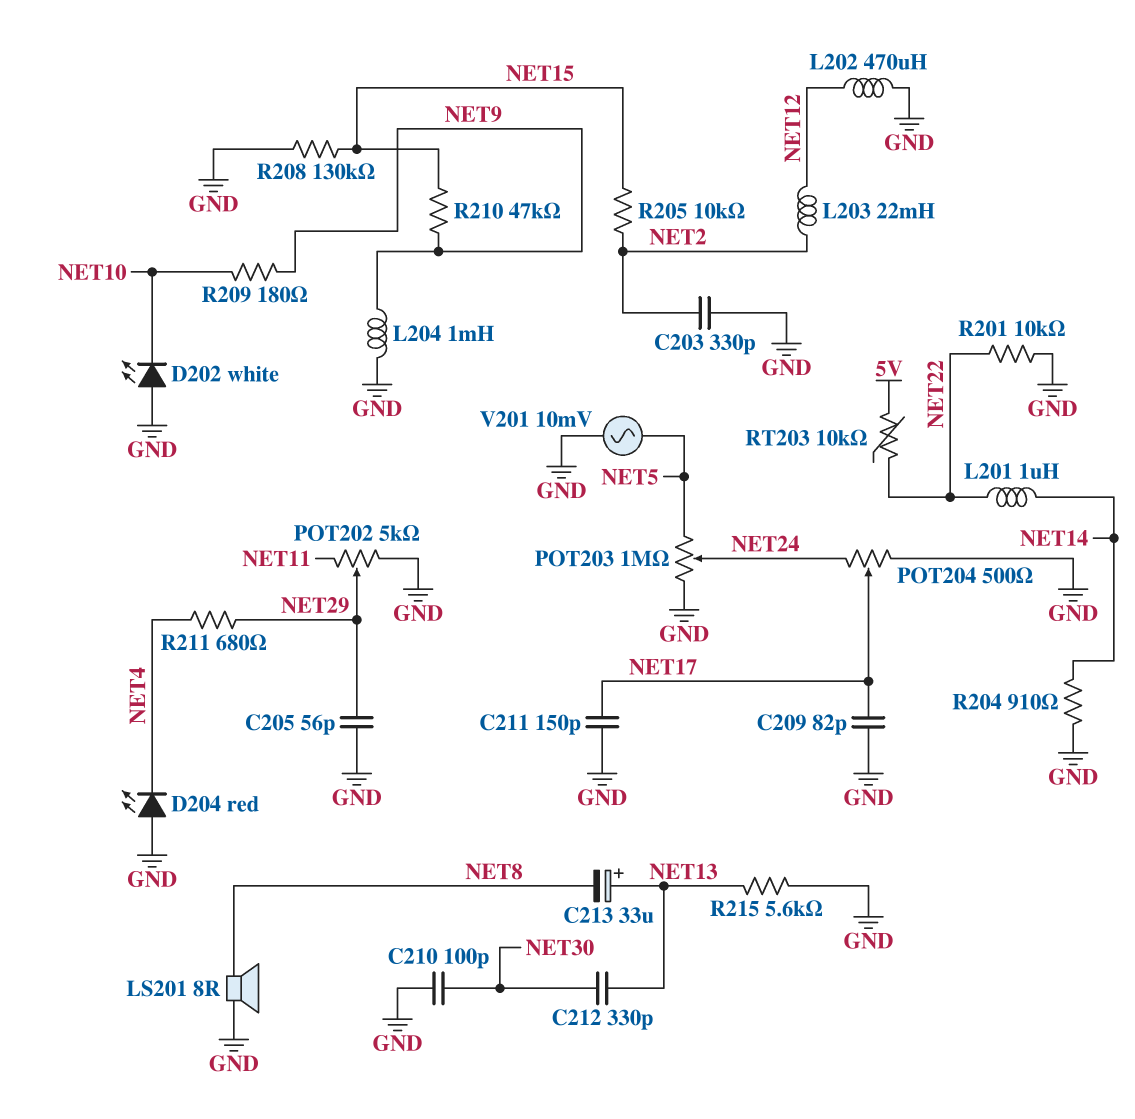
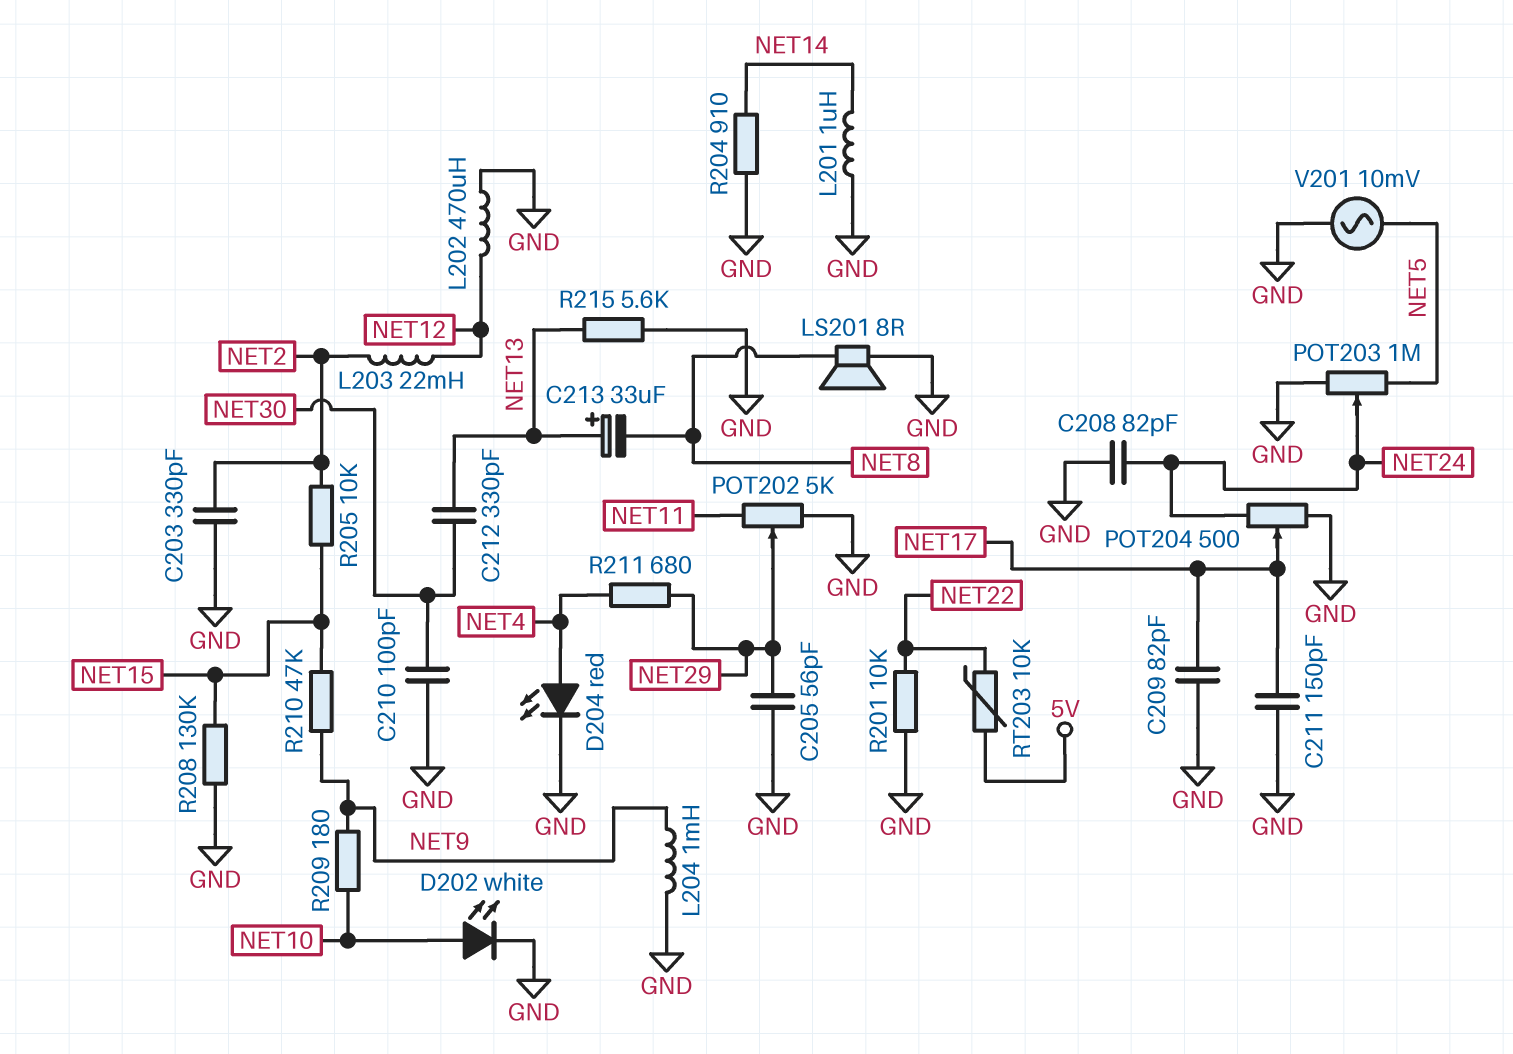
C208: none -> 82pF (GND, NET24)
D202: LED white (A GND, K NET10) -> LED white (A NET10, K GND)
D204: LED red (A GND, K NET4) -> LED red (A NET4, K GND)
L201: 1uH (NET14, NET22) -> 1uH (GND, NET14)

